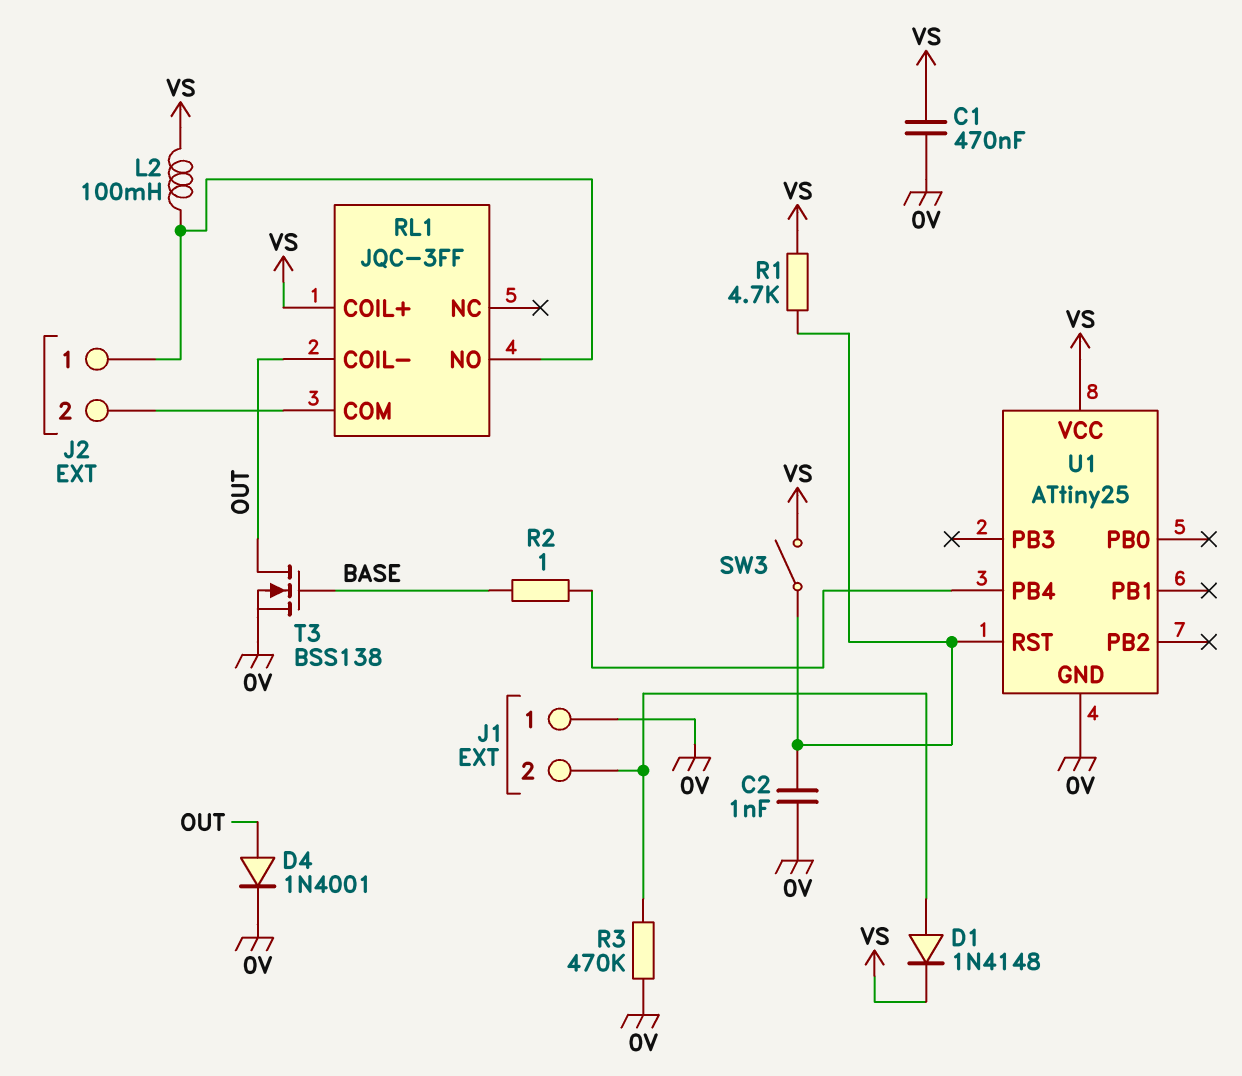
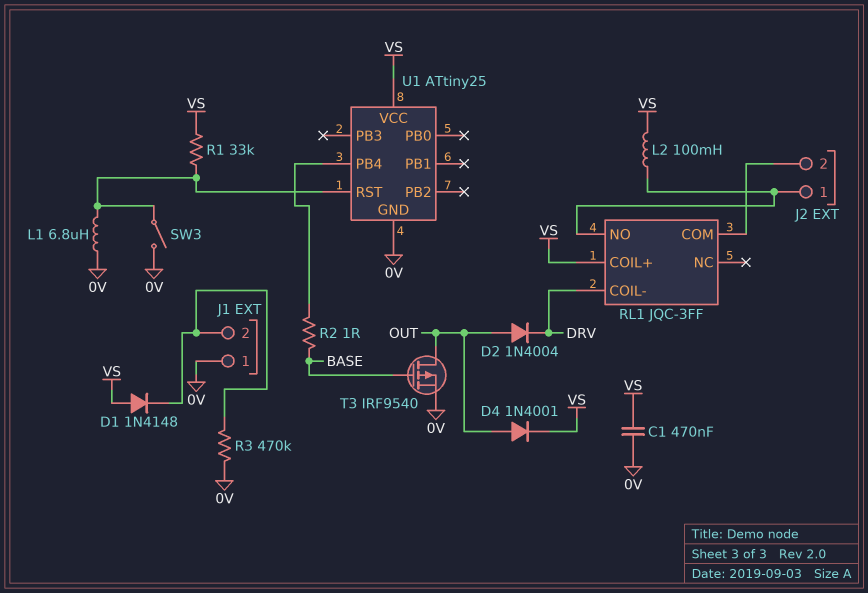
C2: 1nF (0V, U1/RST) -> none
D1: diode 1N4148 (A J1/2, K VS) -> diode 1N4148 (A VS, K J1/2)
D2: none -> diode 1N4004 (A OUT, K DRV)
D4: diode 1N4001 (A OUT, K 0V) -> diode 1N4001 (A OUT, K VS)
L1: none -> 6.8uH (0V, U1/RST)
R1: 4.7k (U1/RST, VS) -> 33k (U1/RST, VS)
RL1 pin COIL-: OUT -> DRV
SW3: switch (U1/RST, VS) -> switch (0V, U1/RST)
T3: NMOS BSS138 (G BASE, D OUT, S 0V) -> PMOS IRF9540 (G BASE, D OUT, S 0V)

